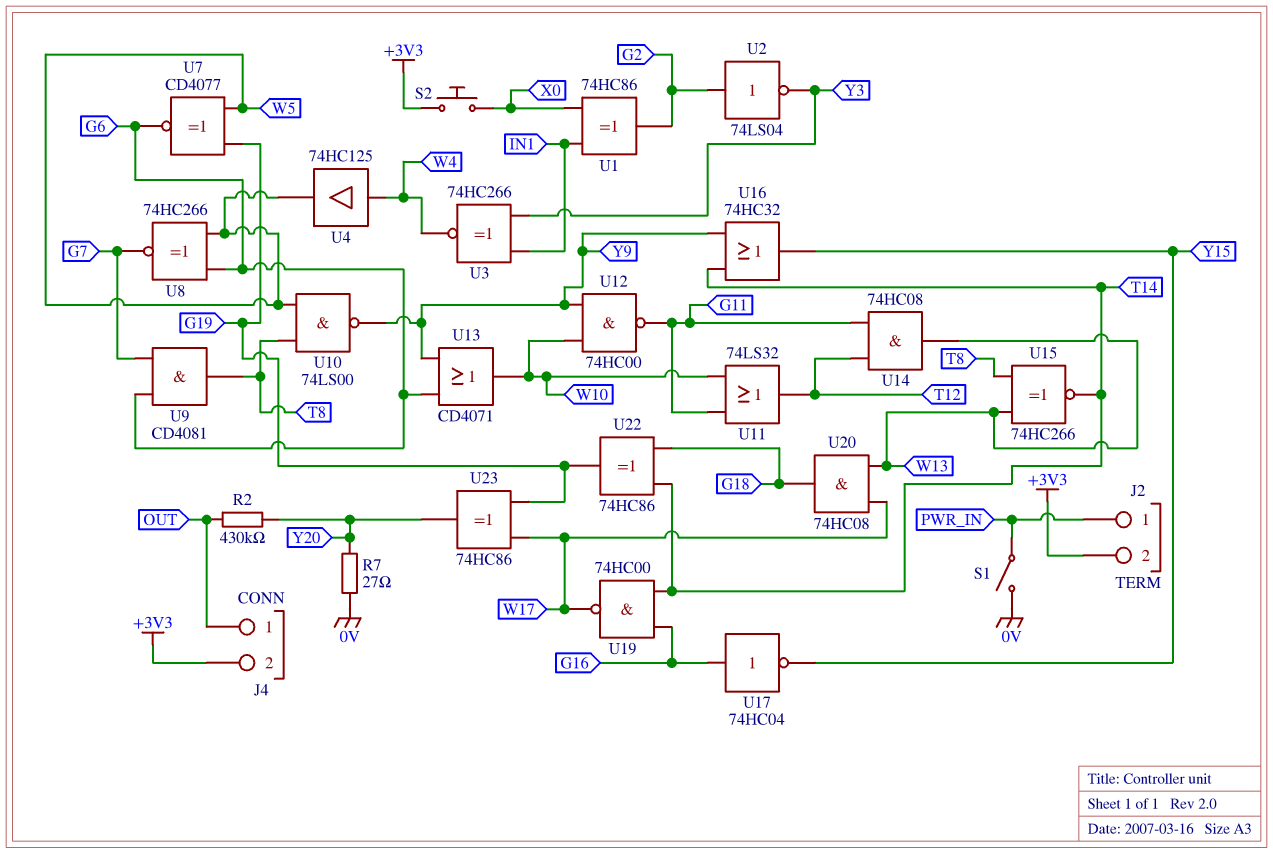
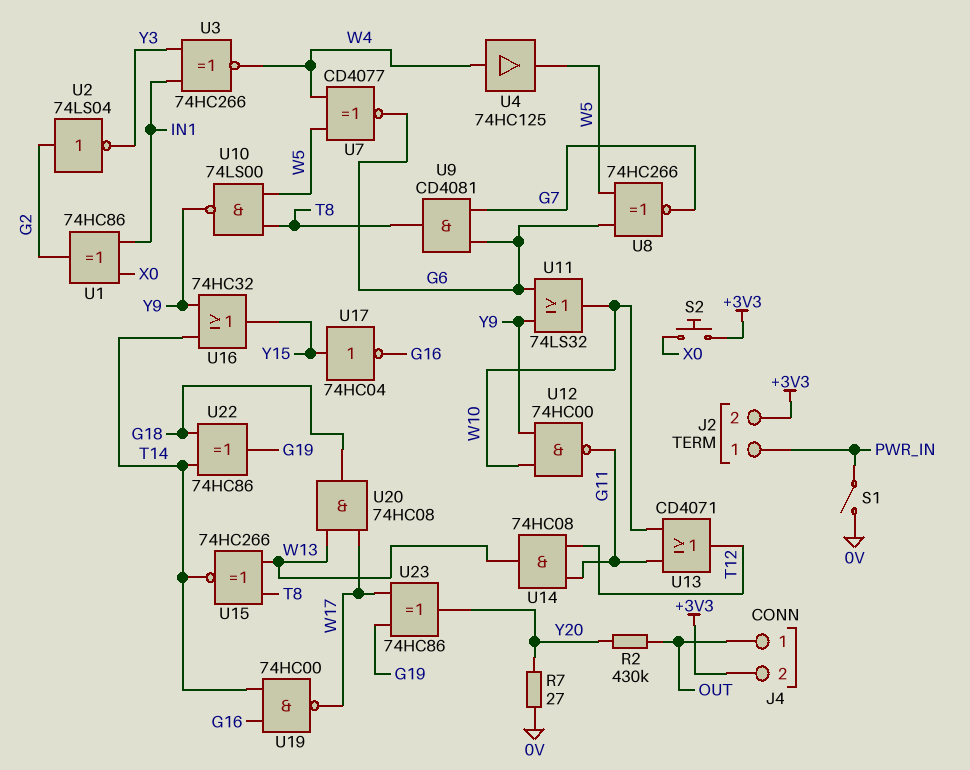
U7: XNOR CD4077 (in G19, in W5, out G6) -> XNOR CD4077 (in W4, in W5, out G6)
U11: OR 74LS32 (in G11, in W10, out T12) -> OR 74LS32 (in G6, in Y9, out W10)
U13: OR CD4071 (in G6, in Y9, out W10) -> OR CD4071 (in G11, in W10, out T12)
U17: NOT 74HC04 (in G16, out Y15) -> NOT 74HC04 (in Y15, out G16)

